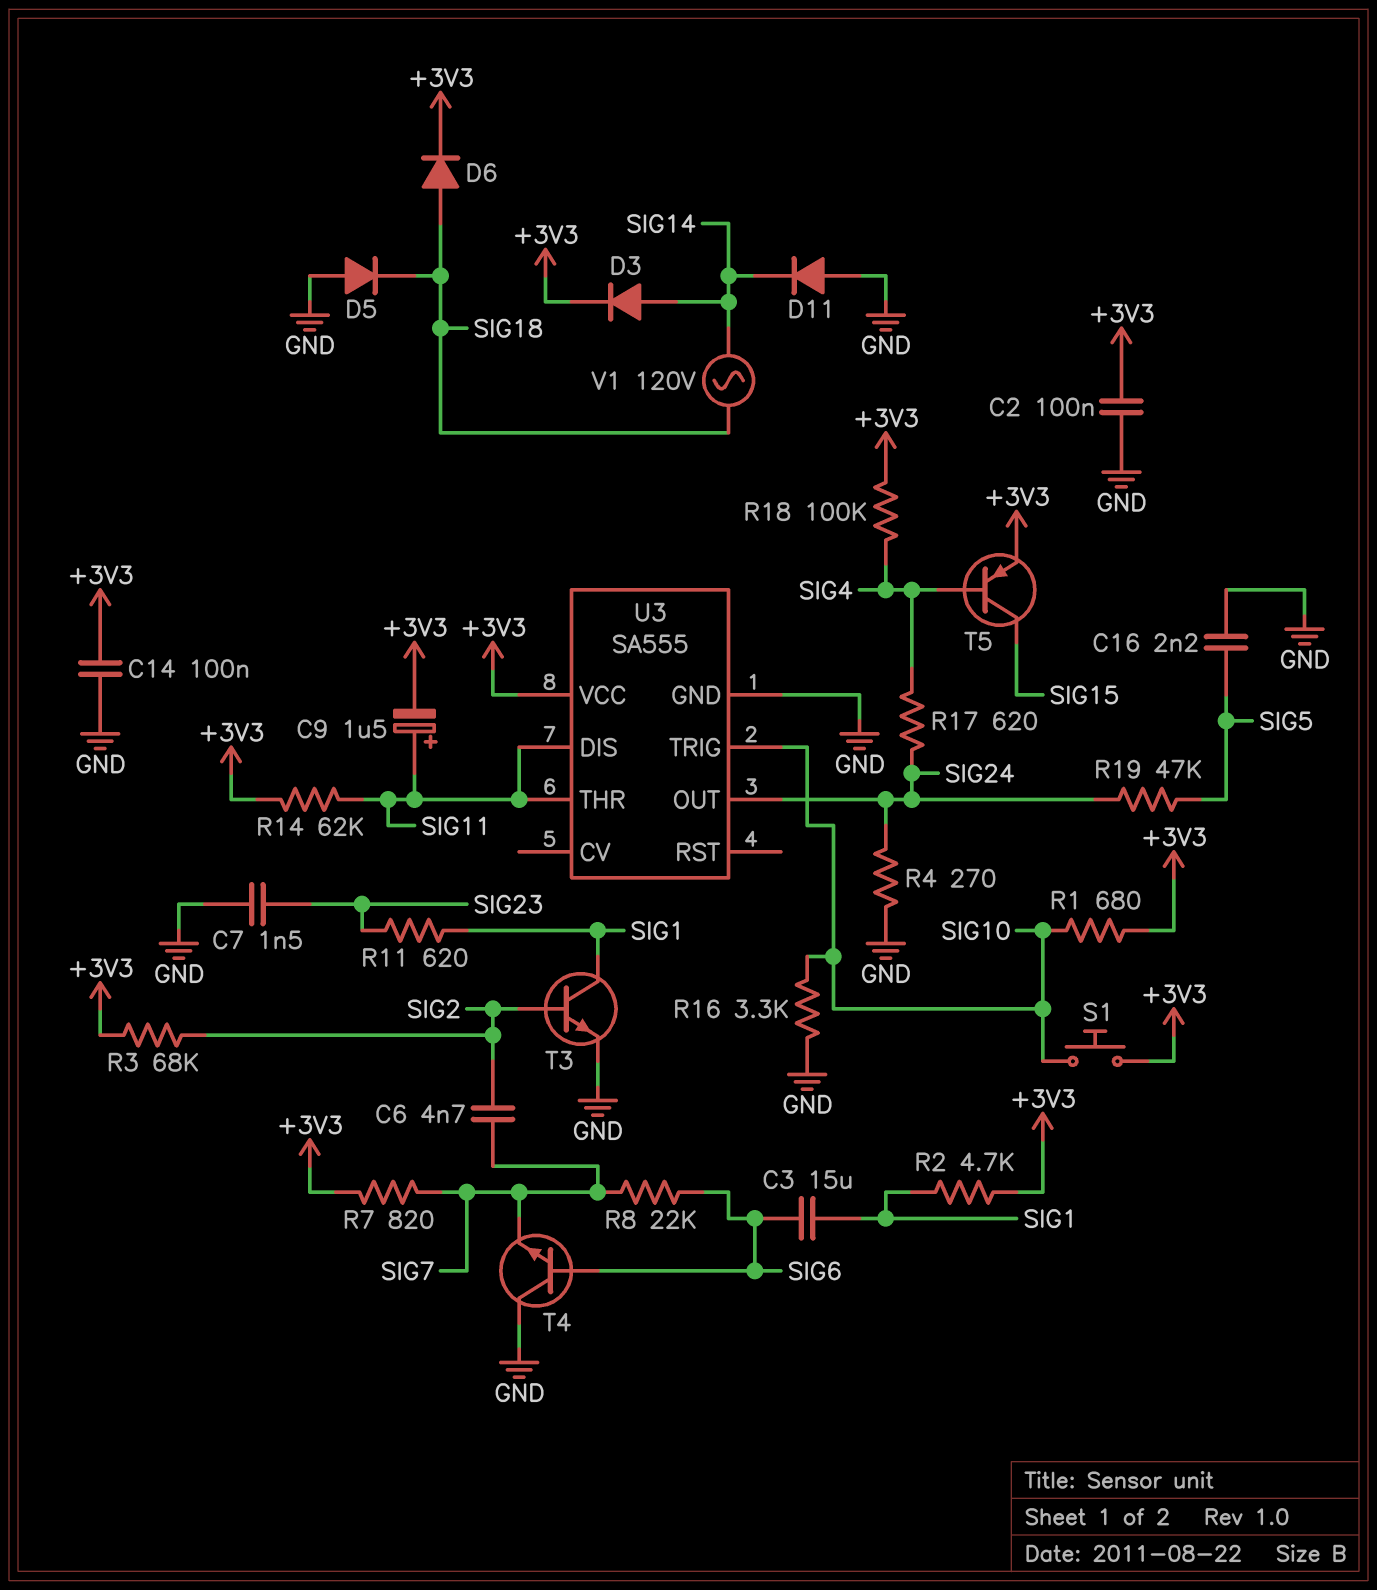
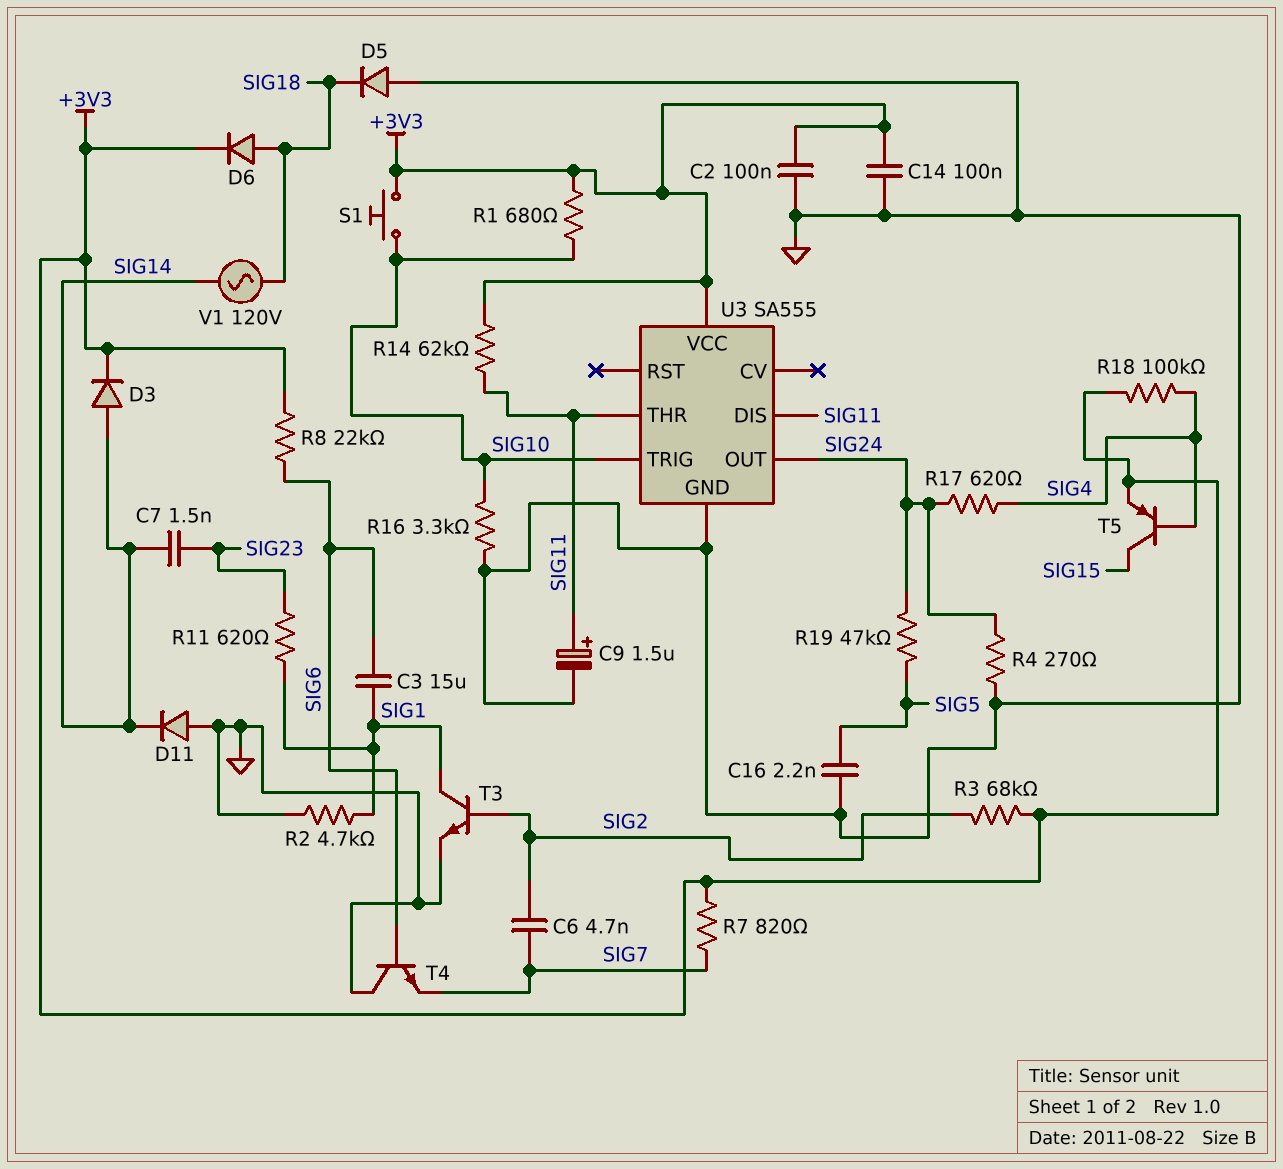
C7: 1.5nF (GND, SIG23) -> 1.5nF (SIG14, SIG23)
C9: 1.5uF (plus SIG11, minus +3V3) -> 1.5uF (plus SIG11, minus GND)
R2: 4.7k (+3V3, SIG1) -> 4.7k (GND, SIG1)
R8: 22k (SIG6, SIG7) -> 22k (+3V3, SIG6)

